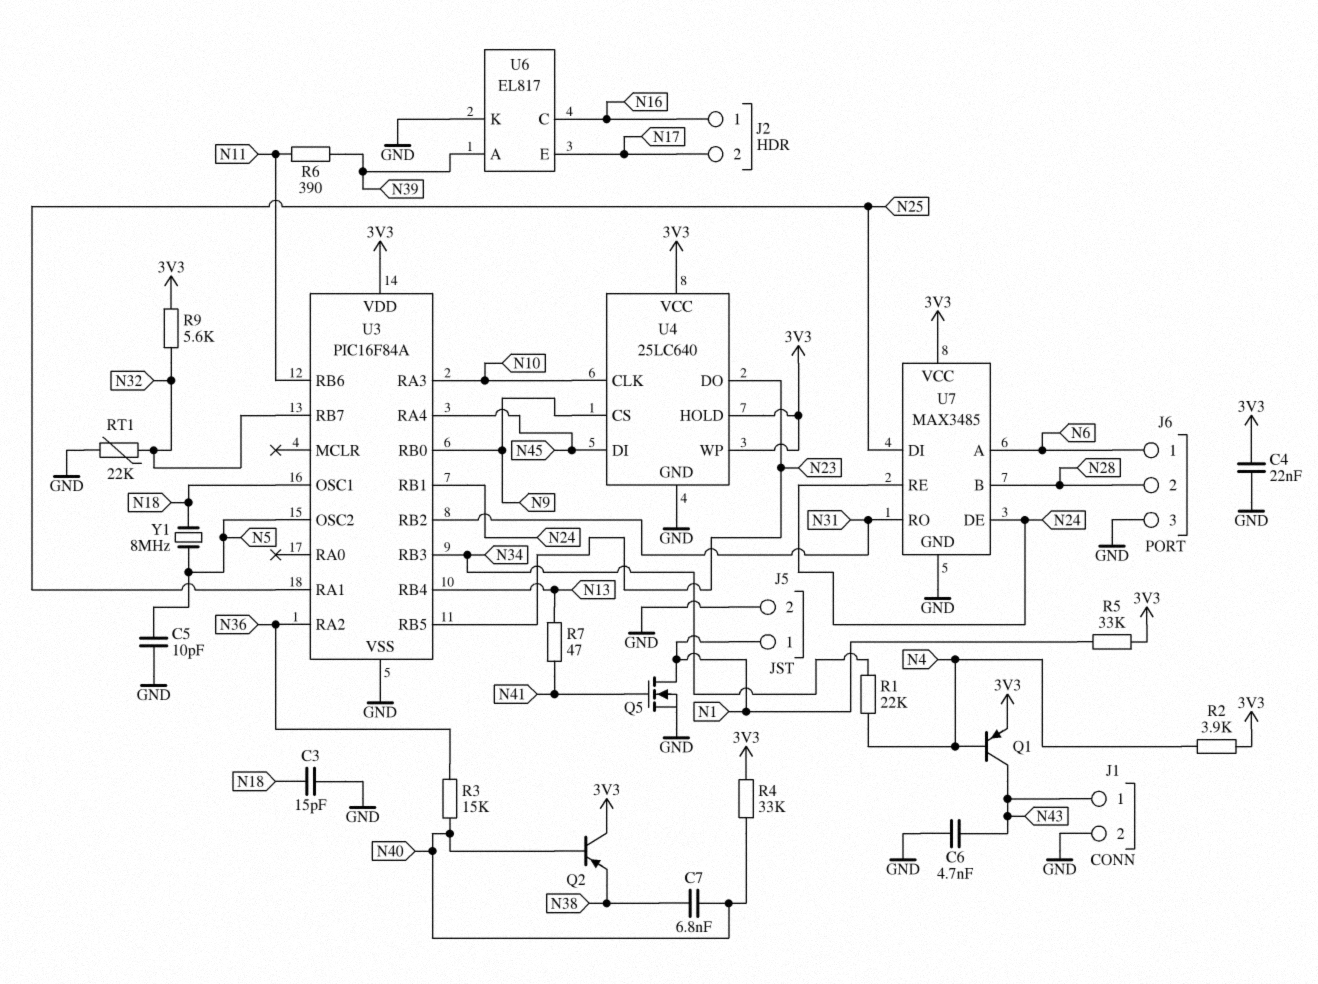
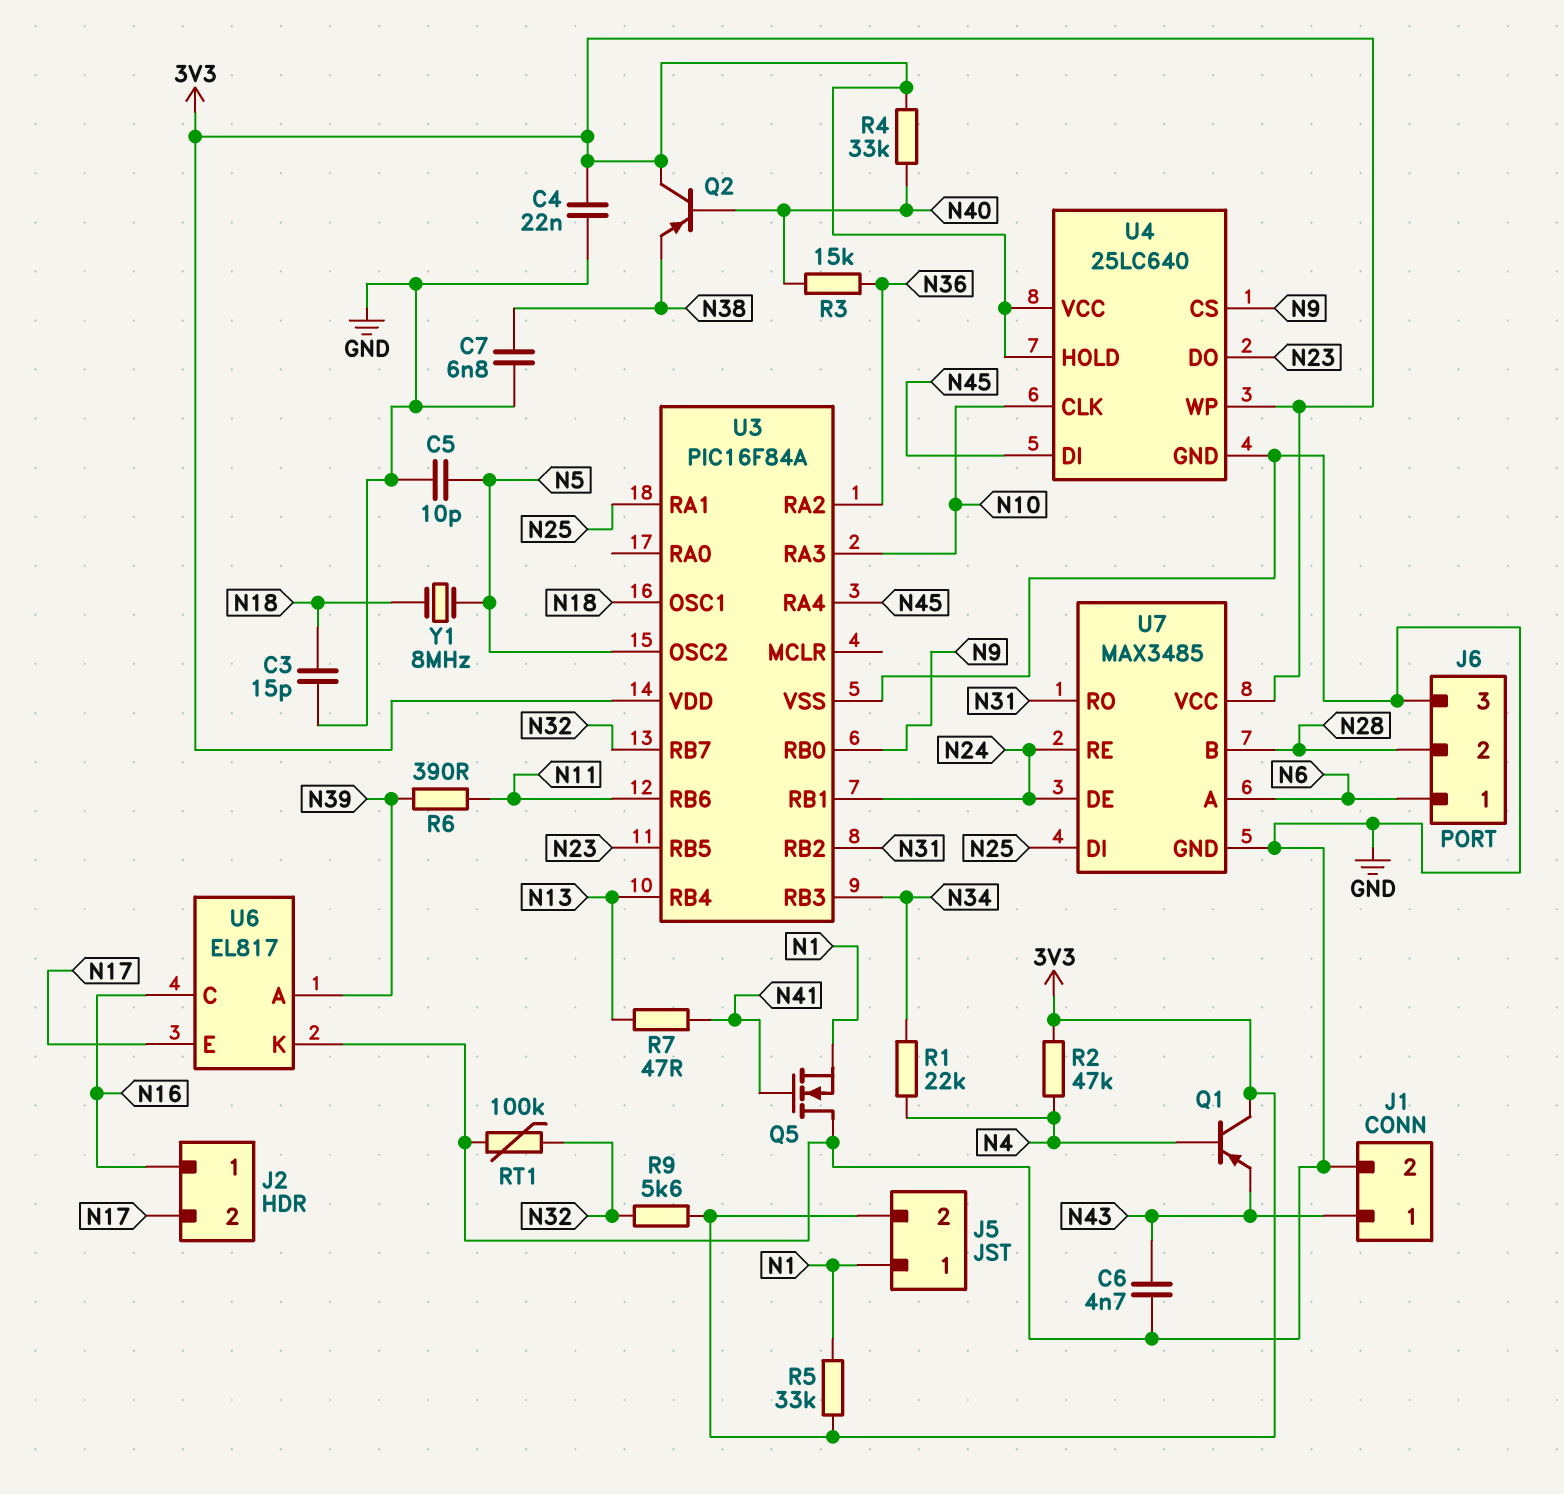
C7: 6.8nF (N38, N40) -> 6.8nF (GND, N38)
J5 pin 2: GND -> 3V3
Q1: PNP (B N4, C N43, E 3V3) -> PNP (B N4, C 3V3, E N43)
Q5: NMOS (G N41, D N1, S GND) -> NMOS (G N41, D GND, S N1)
R2: 3.9k (3V3, N4) -> 47k (3V3, N4)
RT1: 22k (GND, N32) -> 100k (GND, N32)

